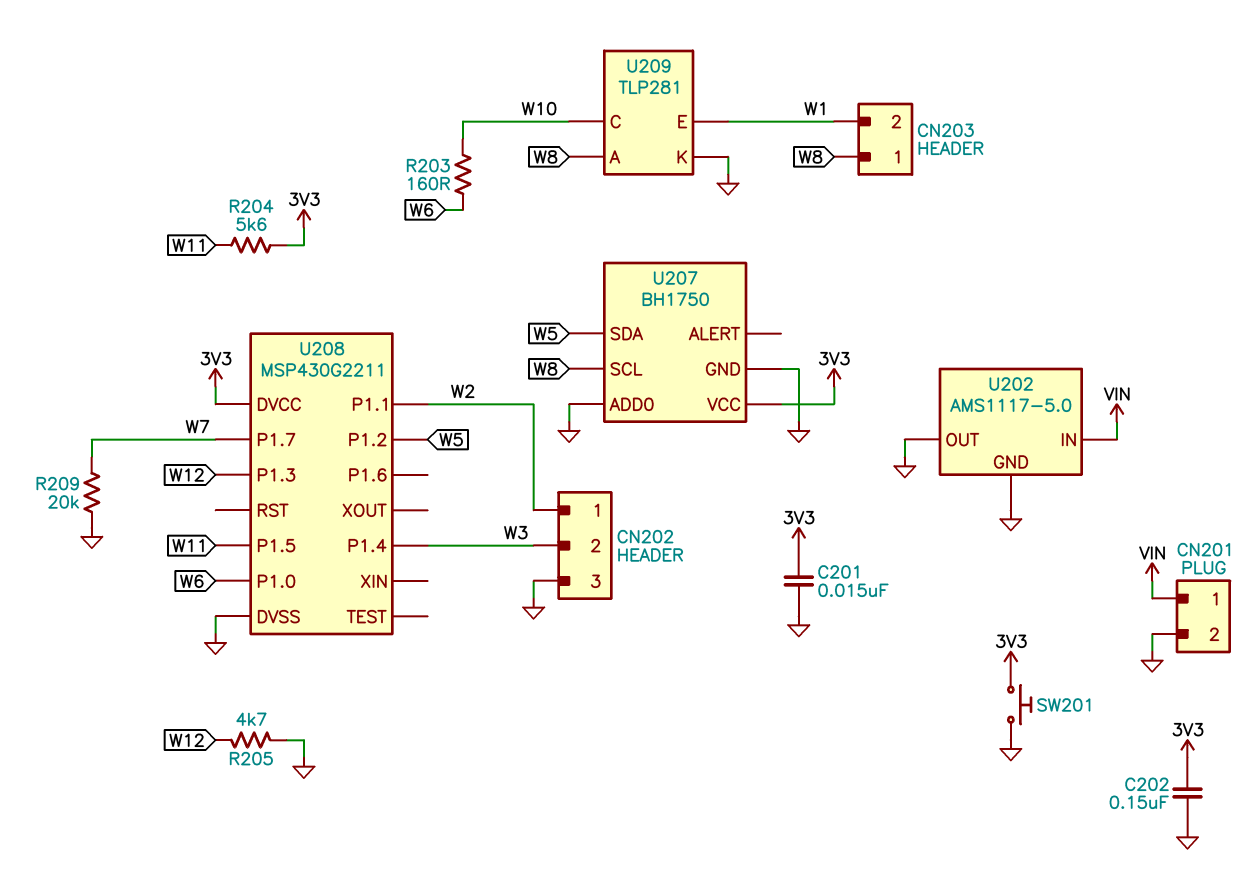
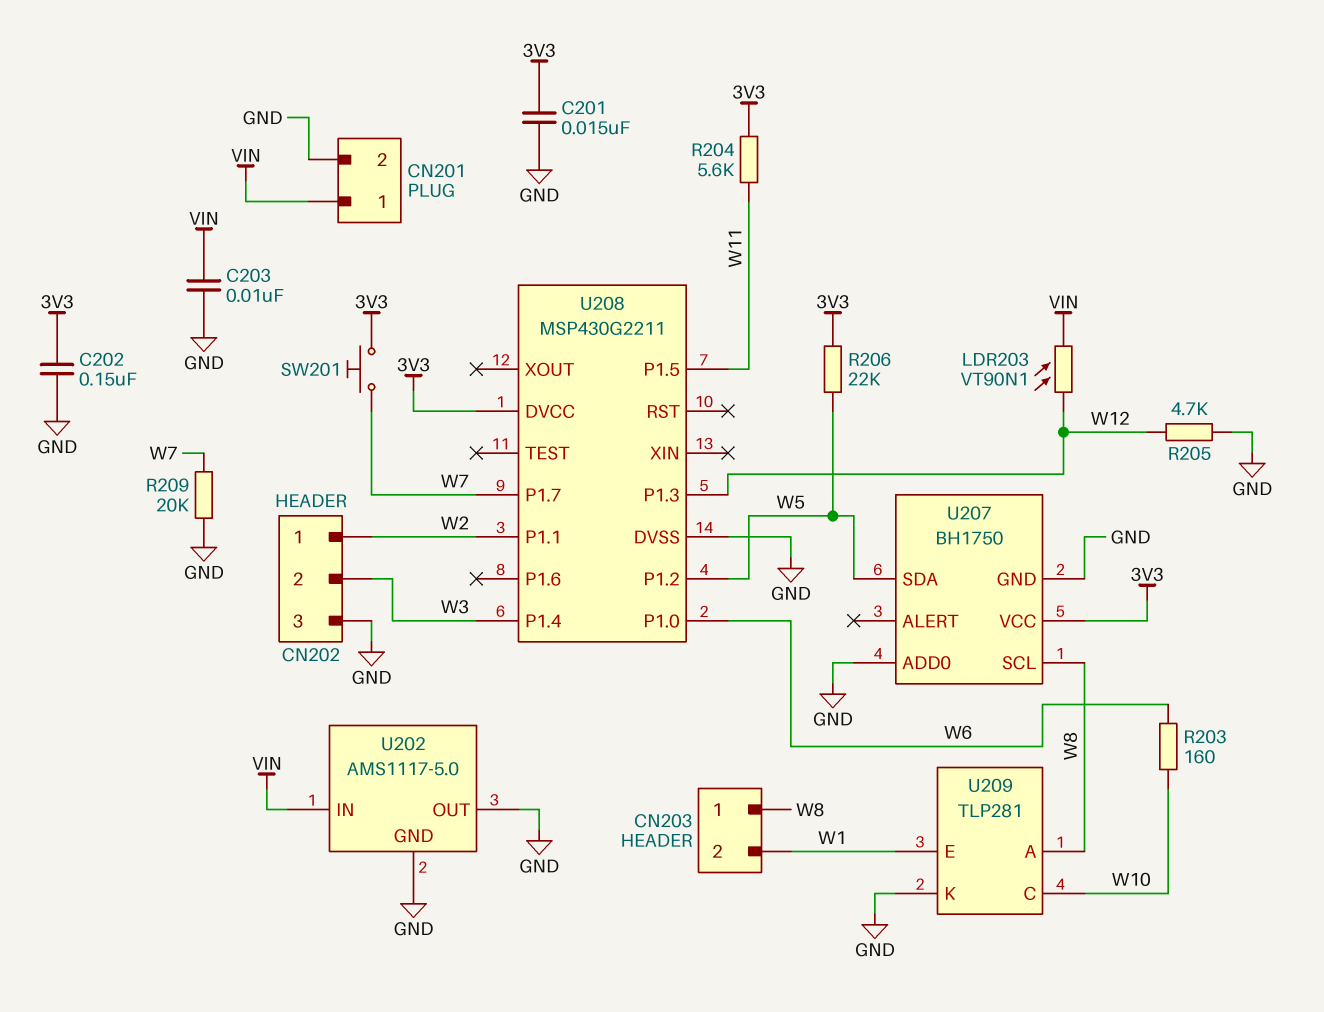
C203: none -> 10nF (GND, VIN)
LDR203: none -> VT90N1 (VIN, W12)
R206: none -> 22k (3V3, W5)
SW201: button (3V3, GND) -> button (3V3, W7)

